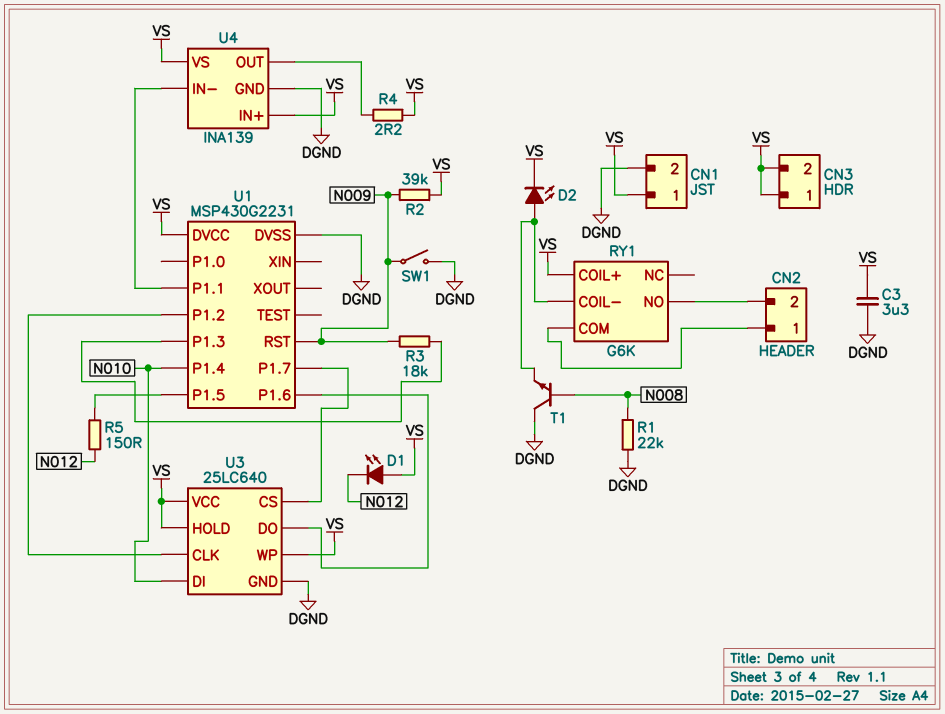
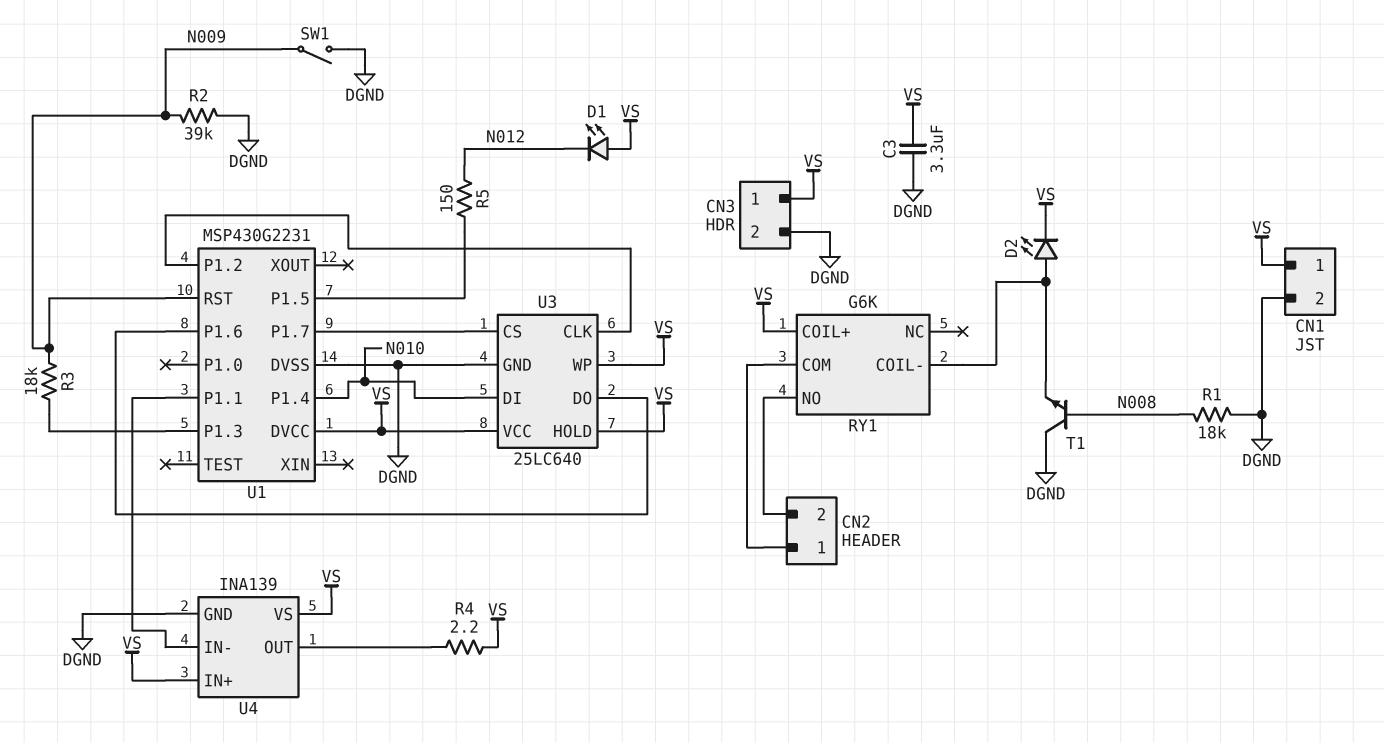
CN3 pin 2: VS -> DGND
R1: 22k (DGND, N008) -> 18k (DGND, N008)
R2: 39k (N009, VS) -> 39k (DGND, N009)

